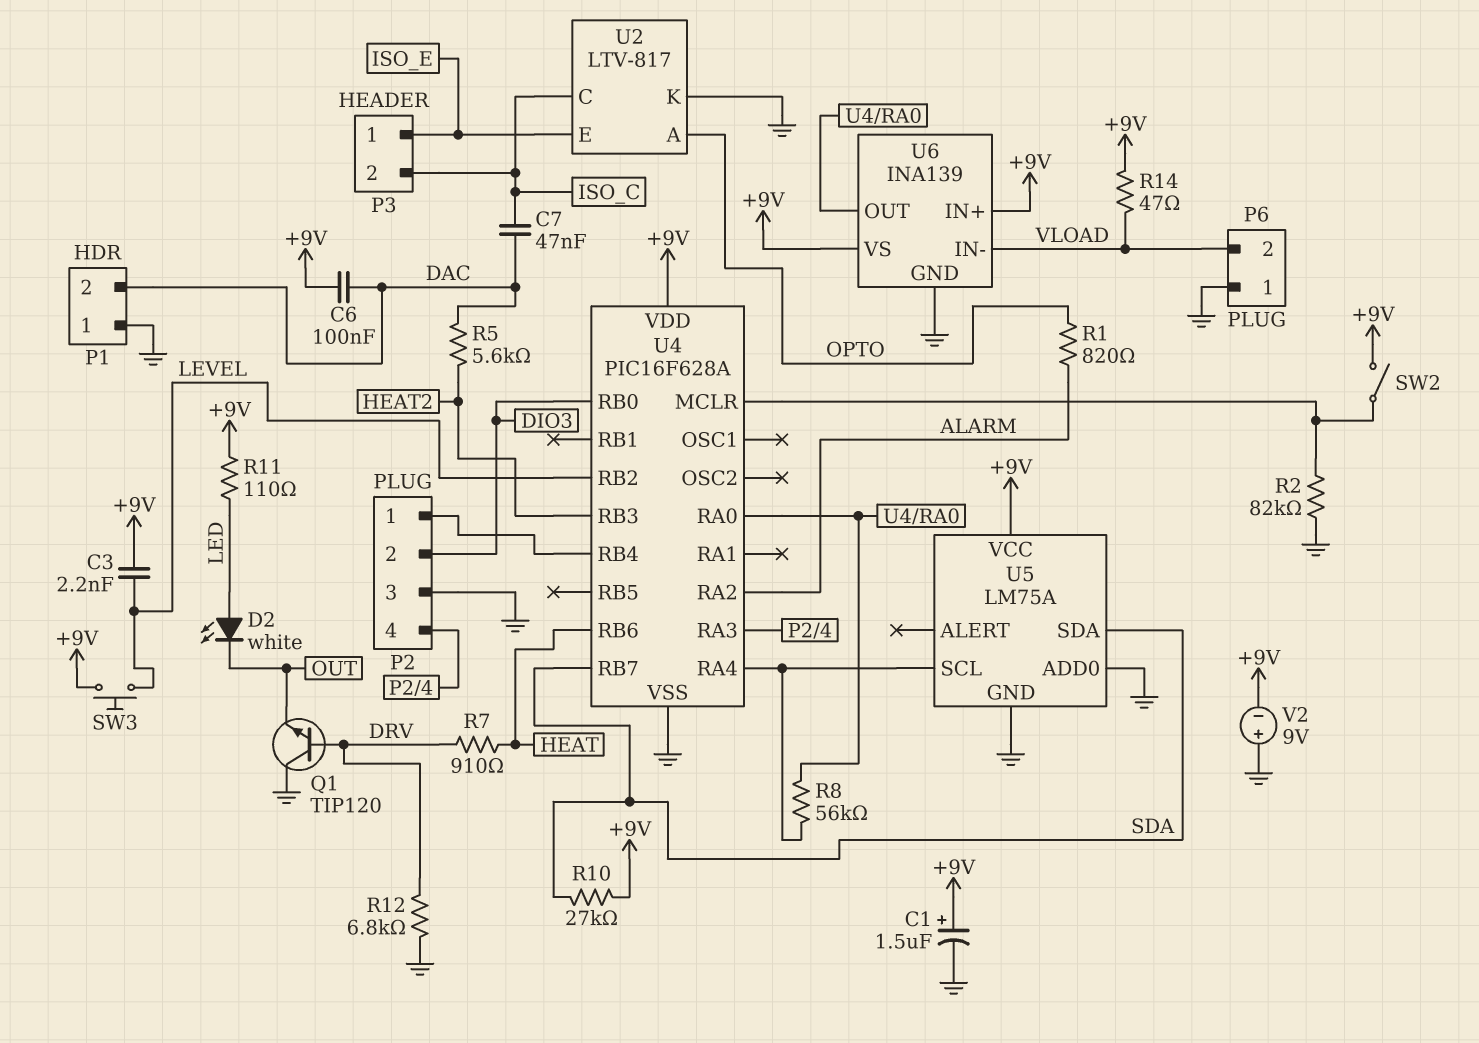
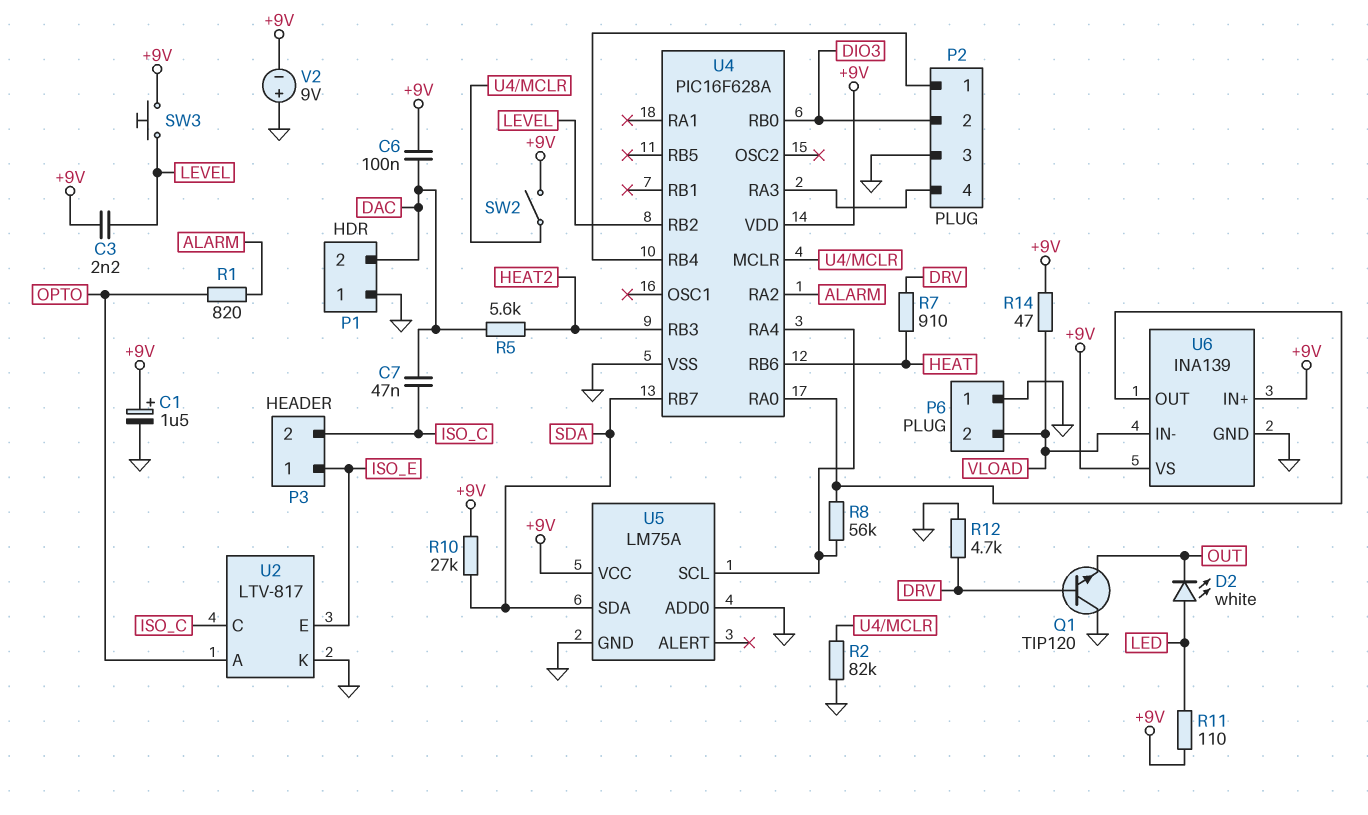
R12: 6.8k (DRV, GND) -> 4.7k (DRV, GND)

